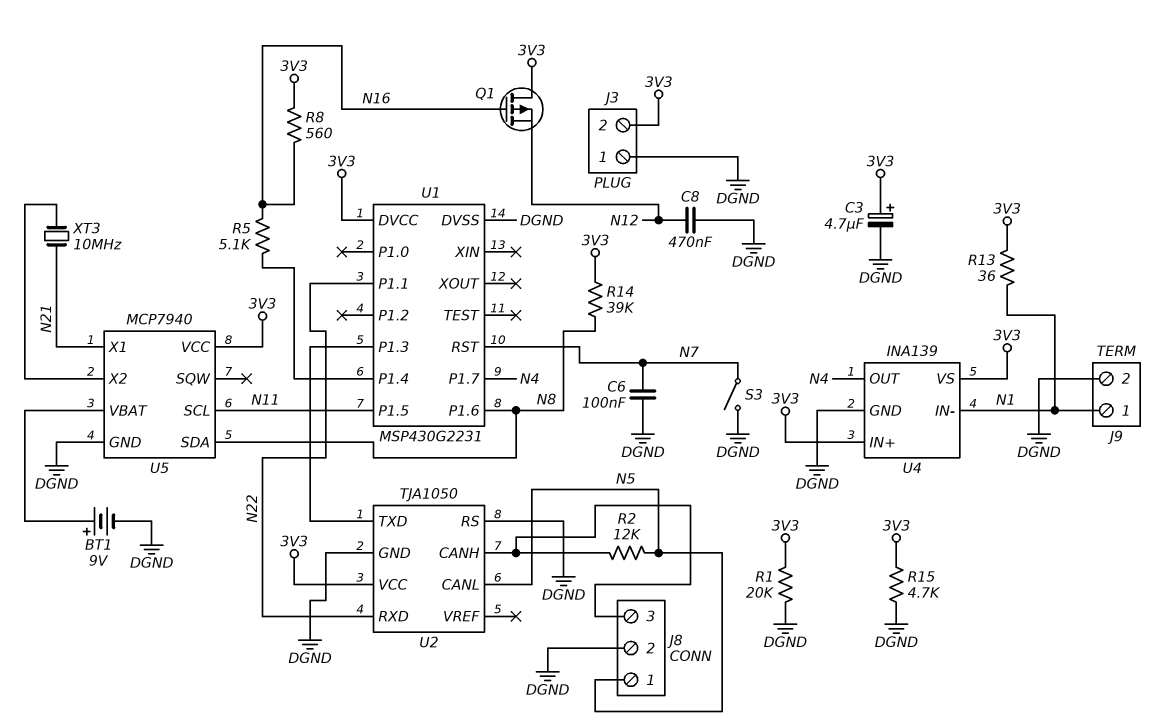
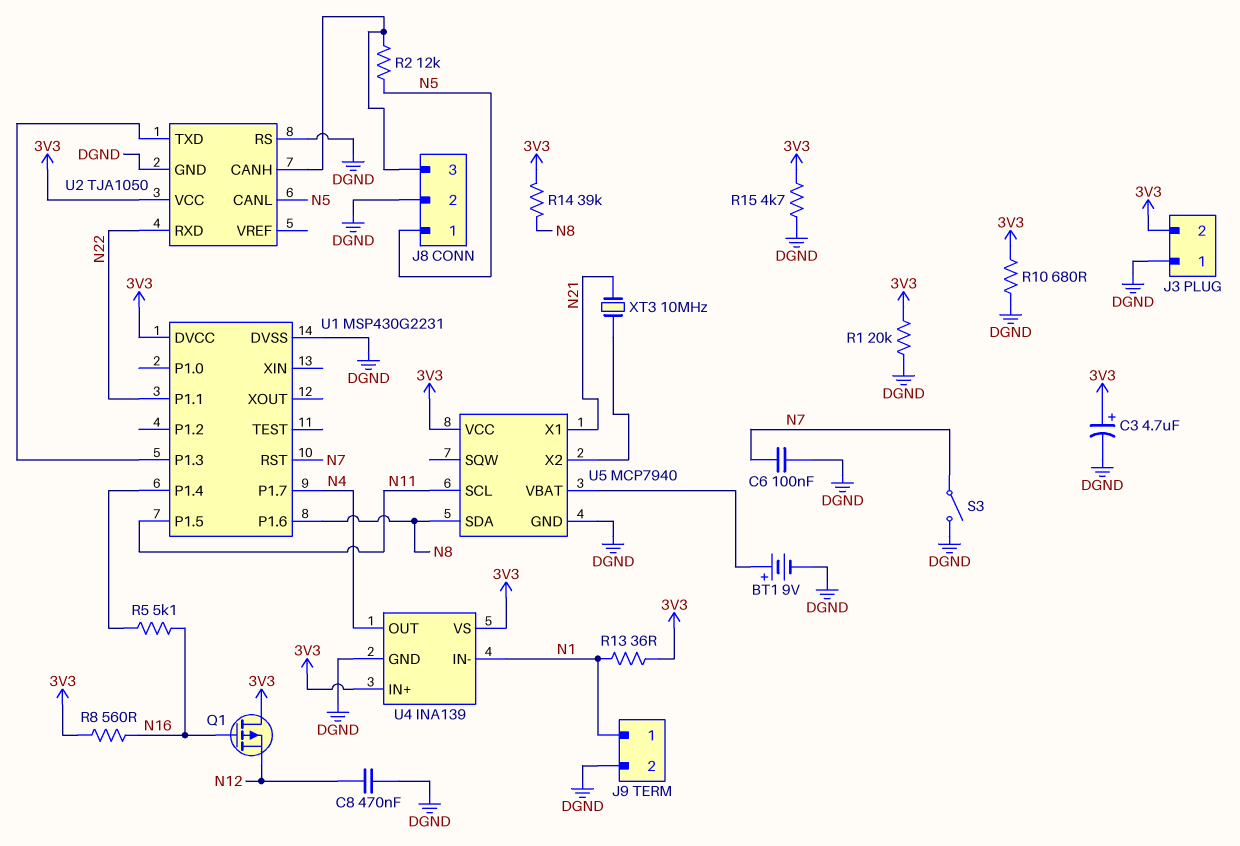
R10: none -> 680 (3V3, DGND)

